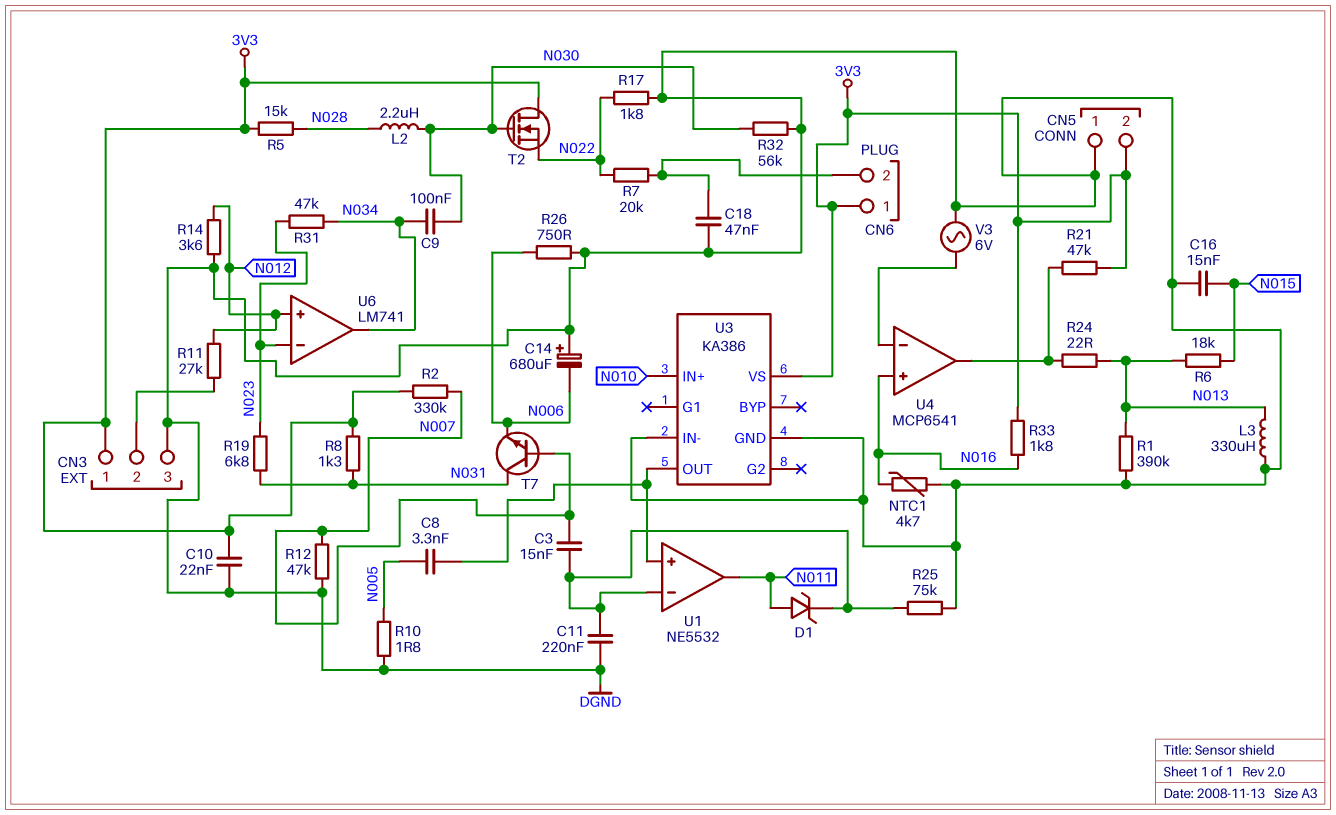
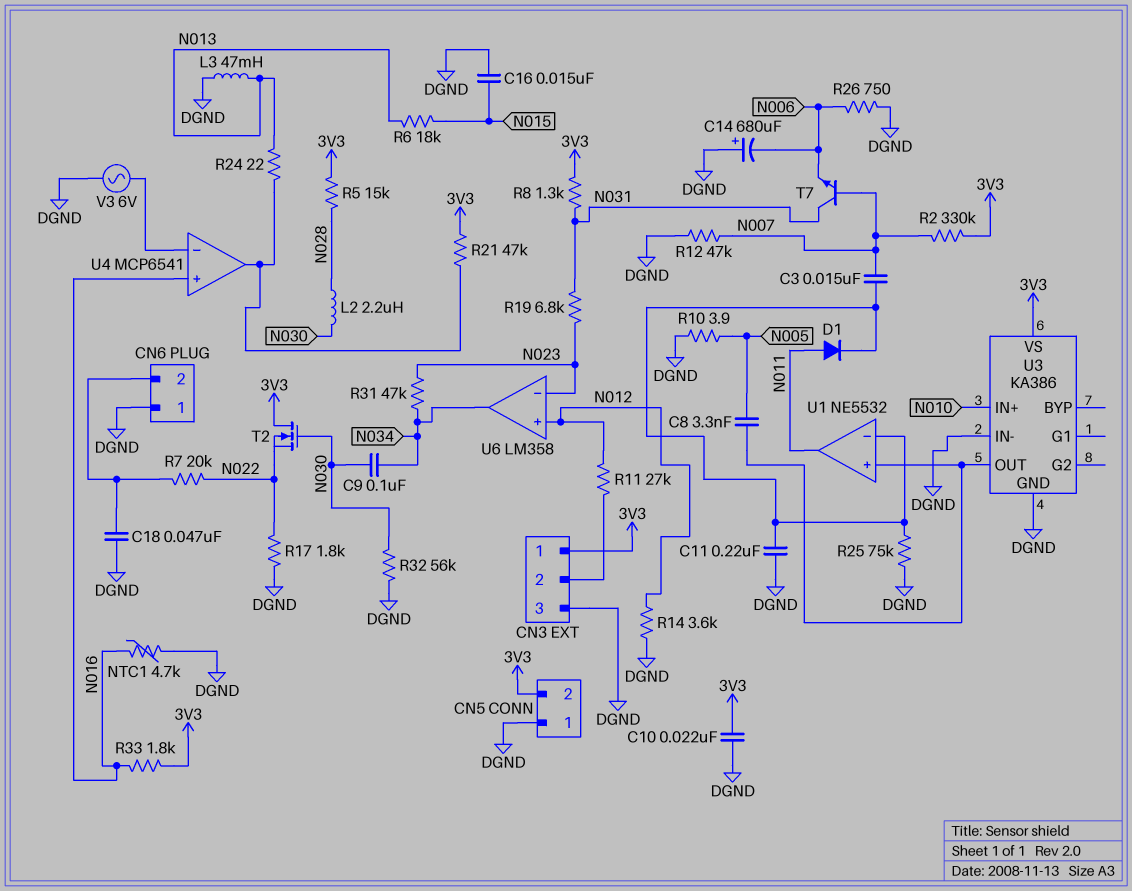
CN6 pin 1: 3V3 -> DGND
D1: zener (A N011, K U1/in-) -> diode (A N011, K U1/in-)
L3: 330uH (DGND, N013) -> 47mH (DGND, N013)
R1: 390k (DGND, N013) -> none
R10: 1.8 (DGND, N005) -> 3.9 (DGND, N005)
U6: LM741 -> LM358

